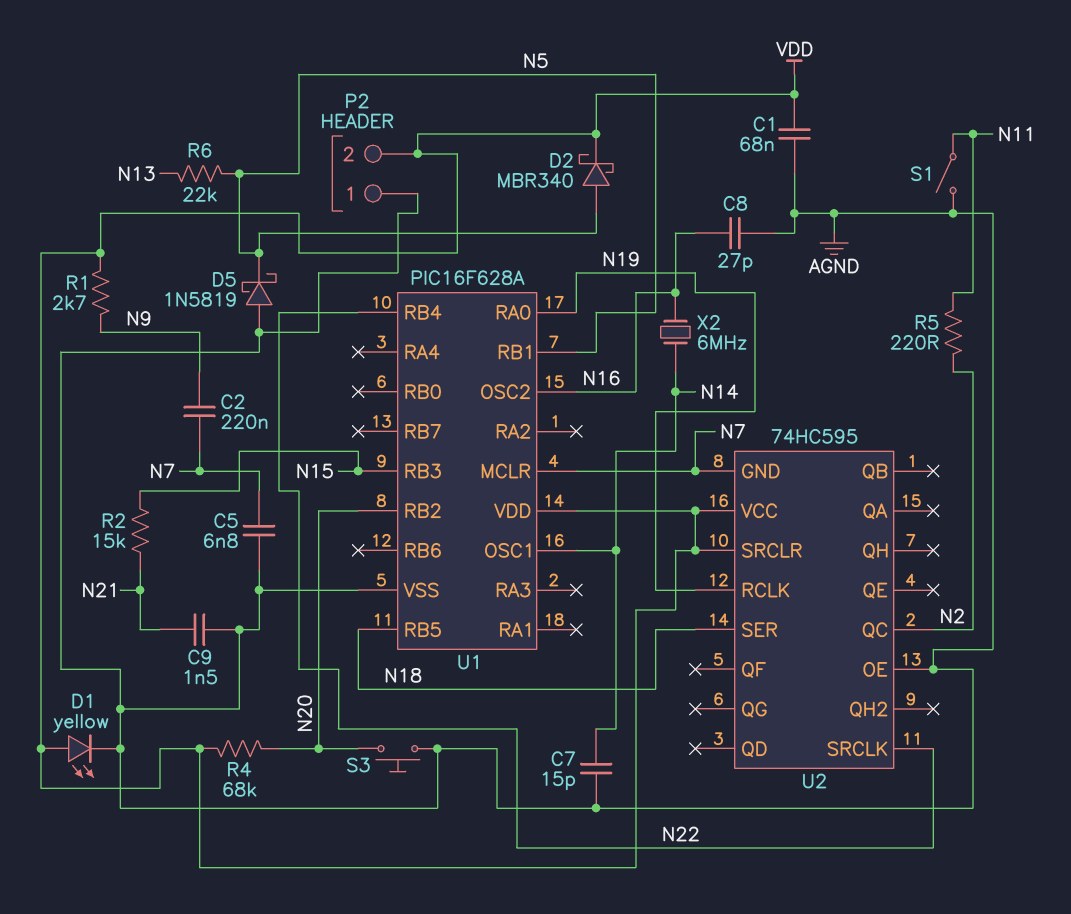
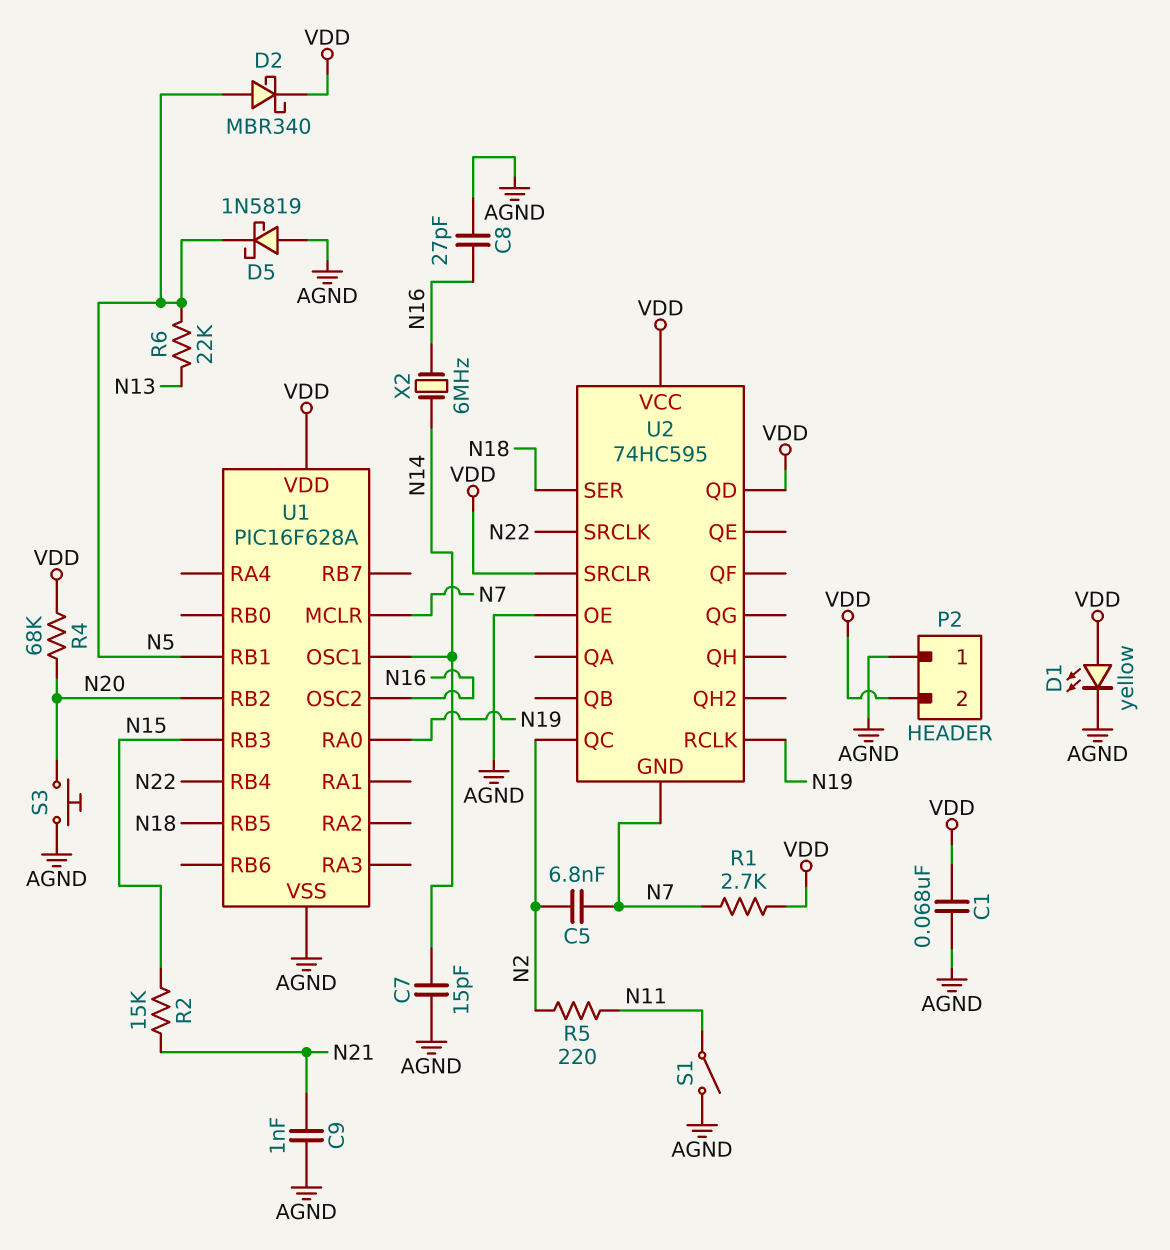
C2: 220nF (N7, N9) -> none
C5: 6.8nF (AGND, N7) -> 6.8nF (N2, N7)
C9: 1.5nF (AGND, N21) -> 1nF (AGND, N21)
R1: 2.7k (N9, VDD) -> 2.7k (N7, VDD)
U2 pin QD: none -> VDD

